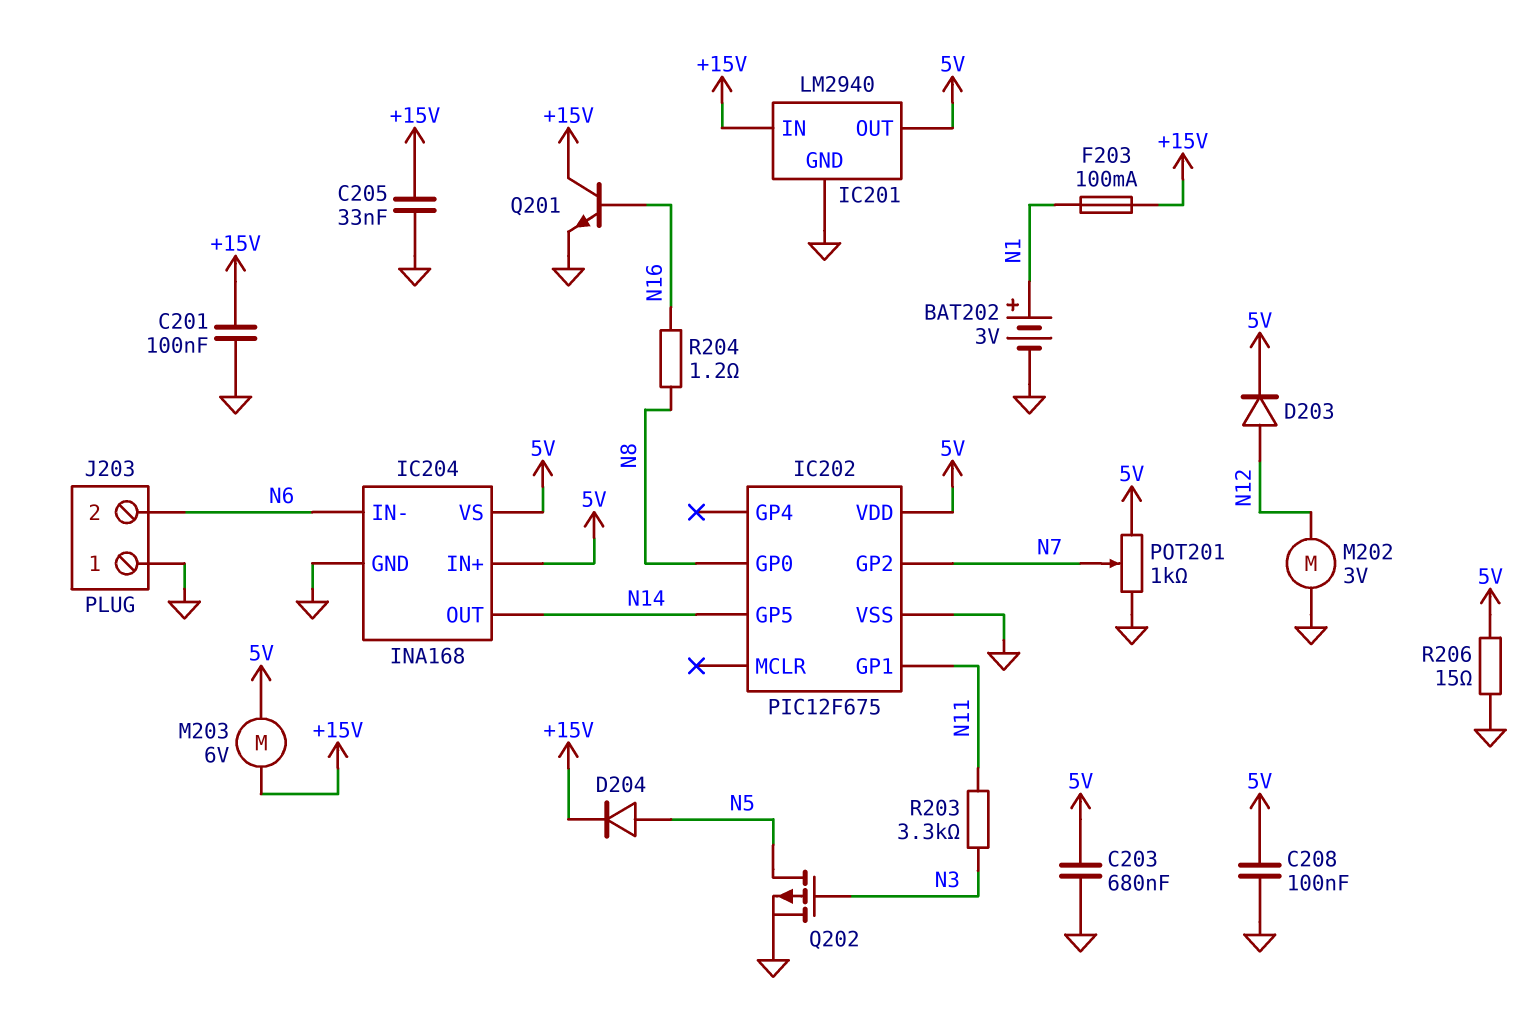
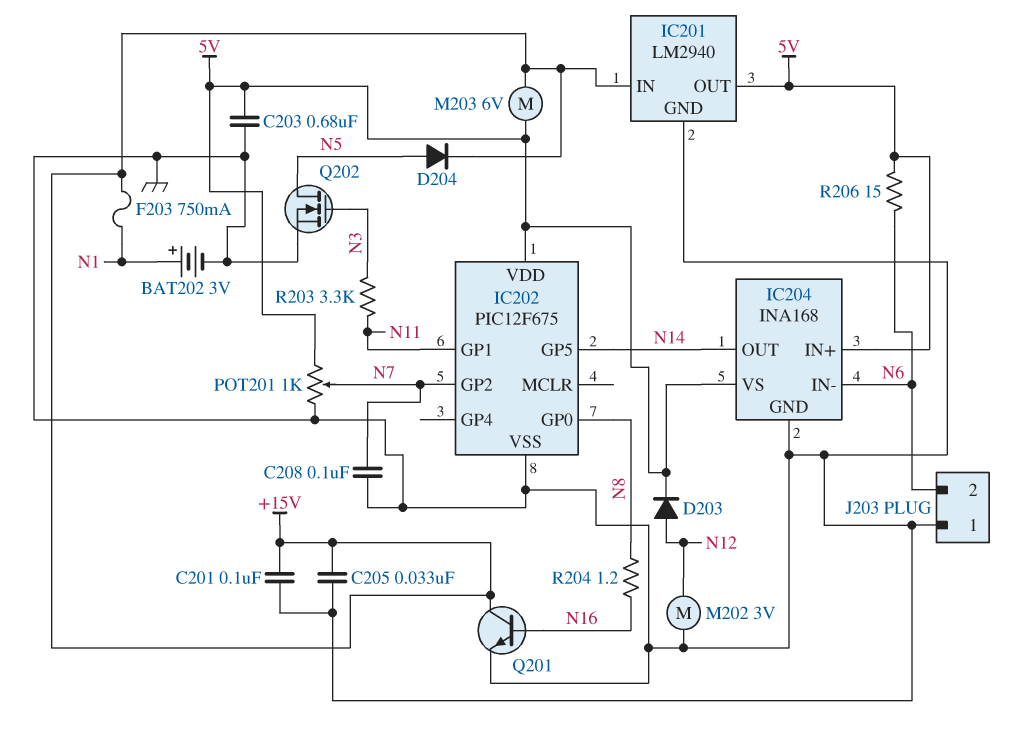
C208: 100nF (5V, GND) -> 100nF (GND, N7)
F203: 100mA (+15V, N1) -> 750mA (+15V, N1)
Q202: PMOS (G N3, D N5, S GND) -> NMOS (G N3, D N5, S GND)
R206: 15 (5V, GND) -> 15 (5V, N6)

